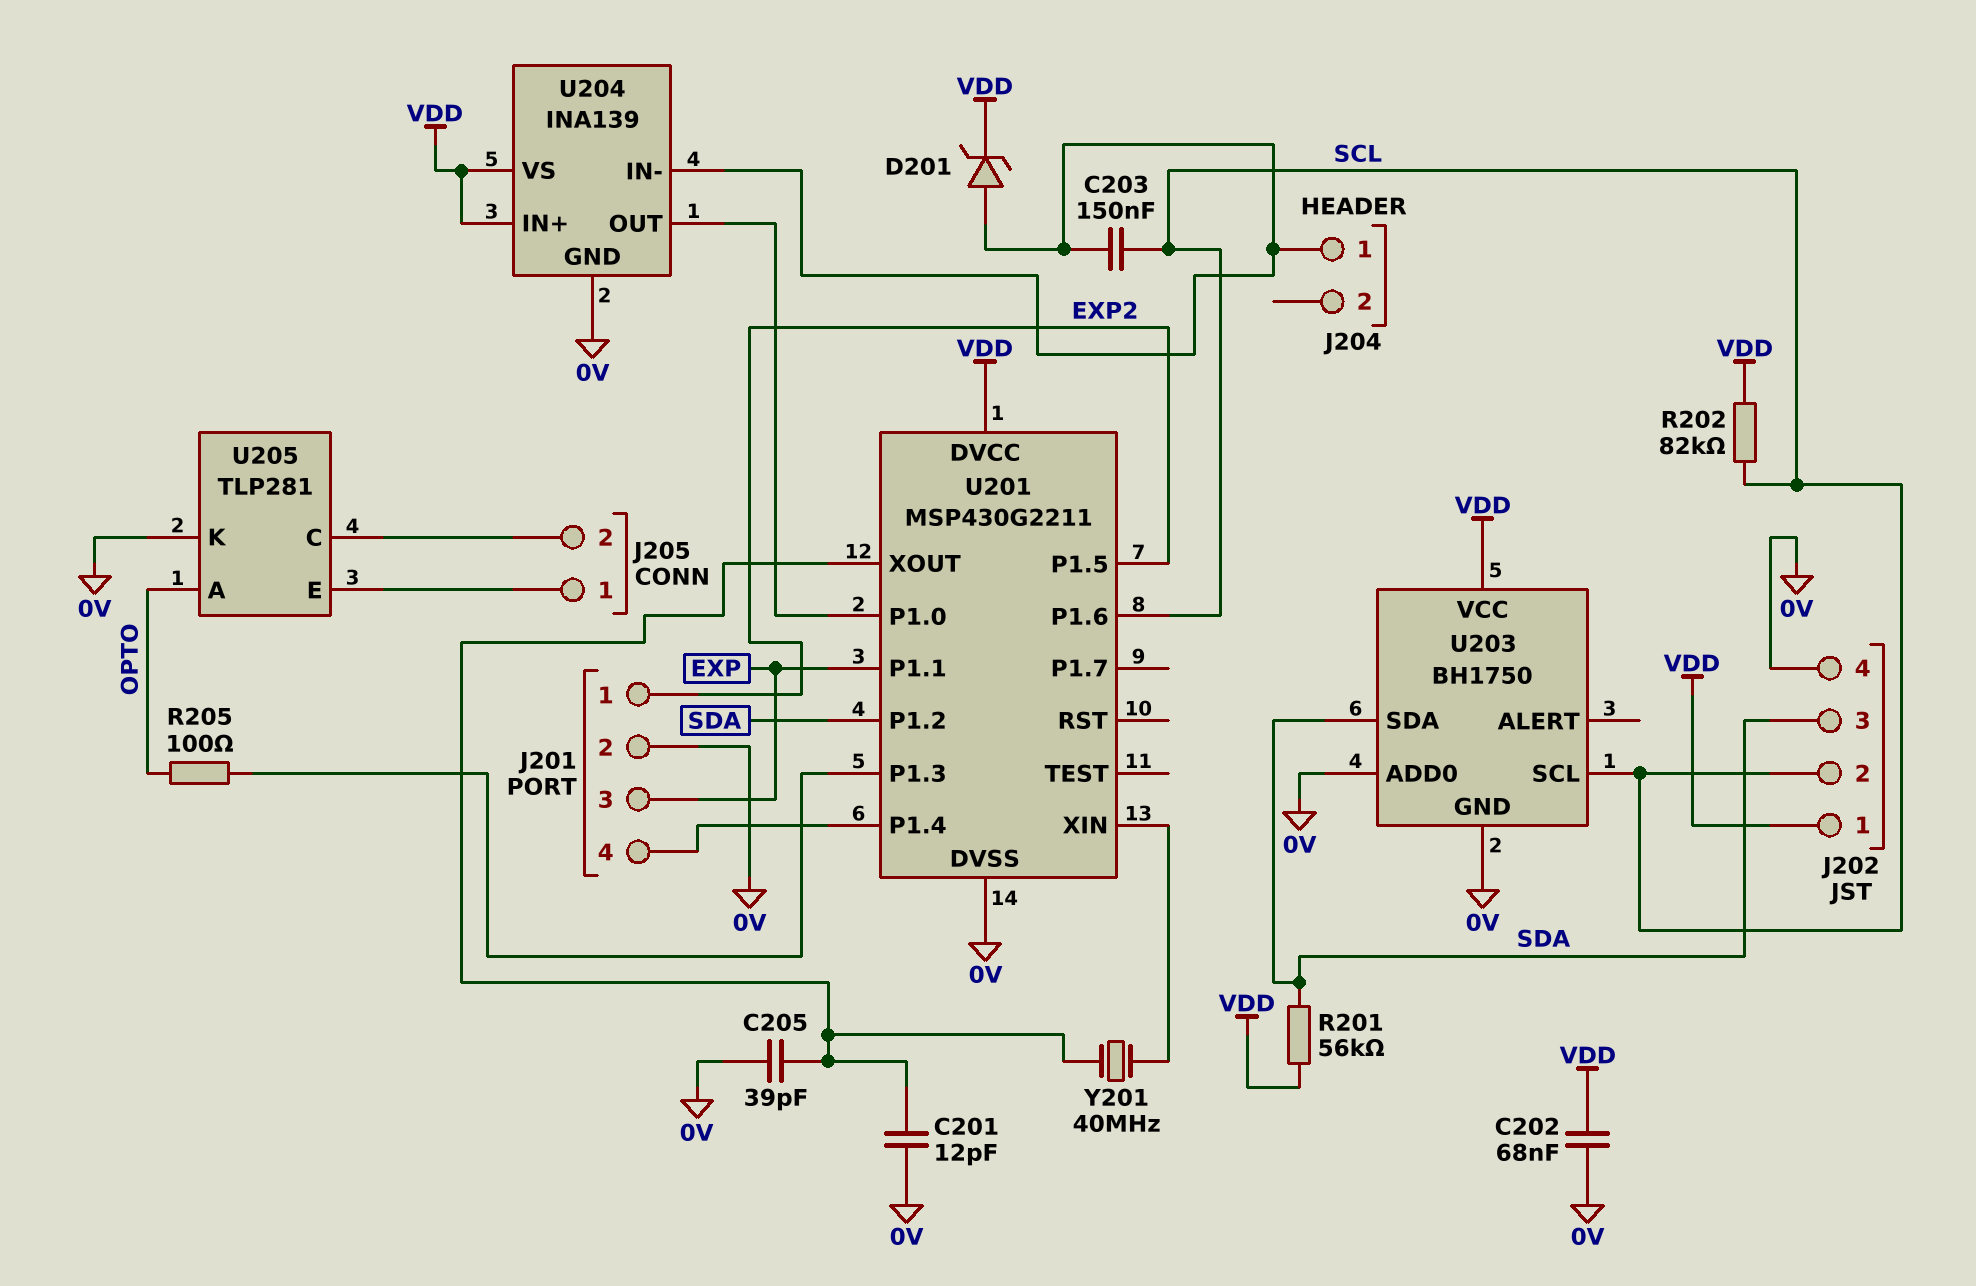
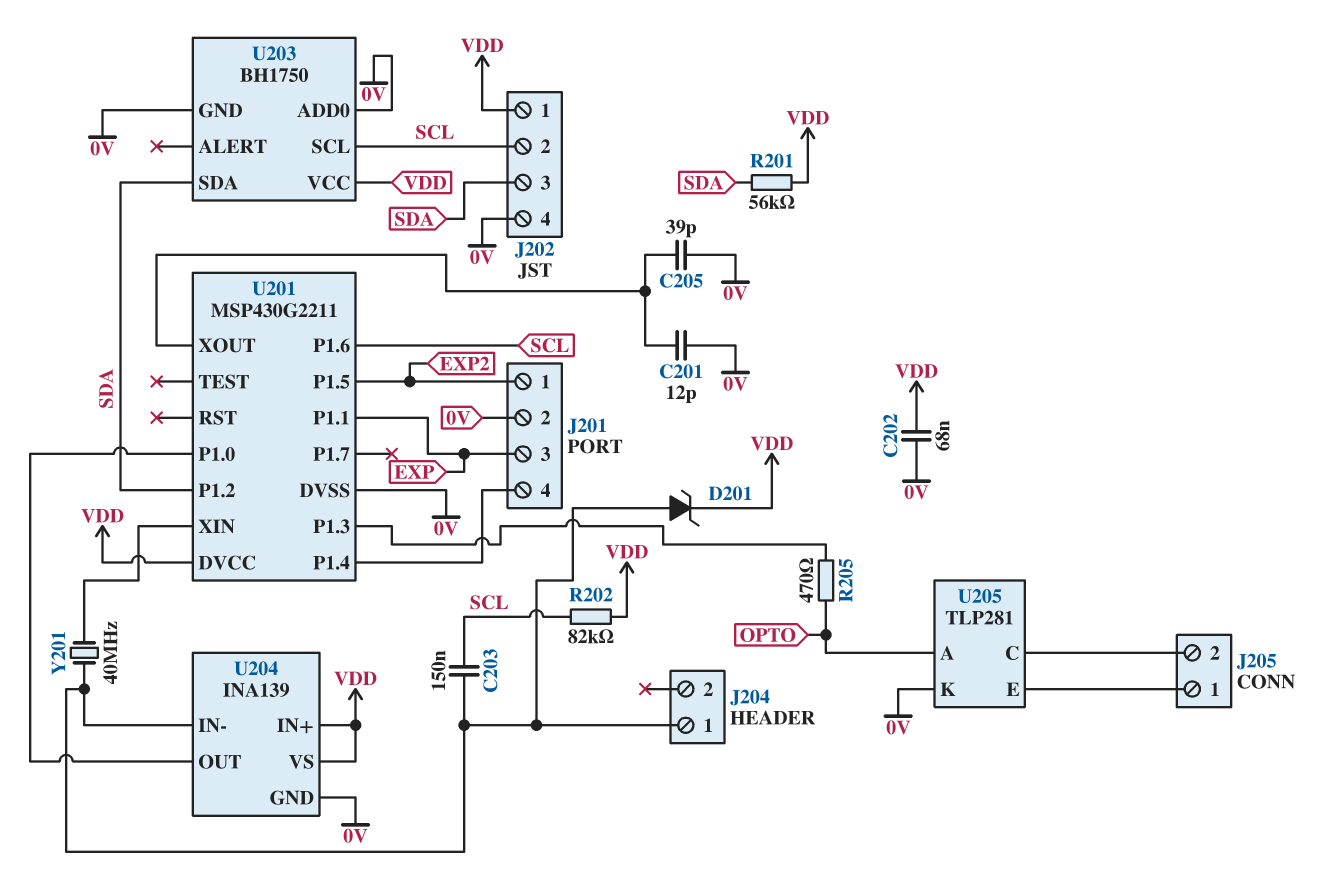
R205: 100 (OPTO, U201/P1.3) -> 470 (OPTO, U201/P1.3)
Y201: 40MHz (U201/XIN, U201/XOUT) -> 40MHz (J204/1, U201/XIN)

